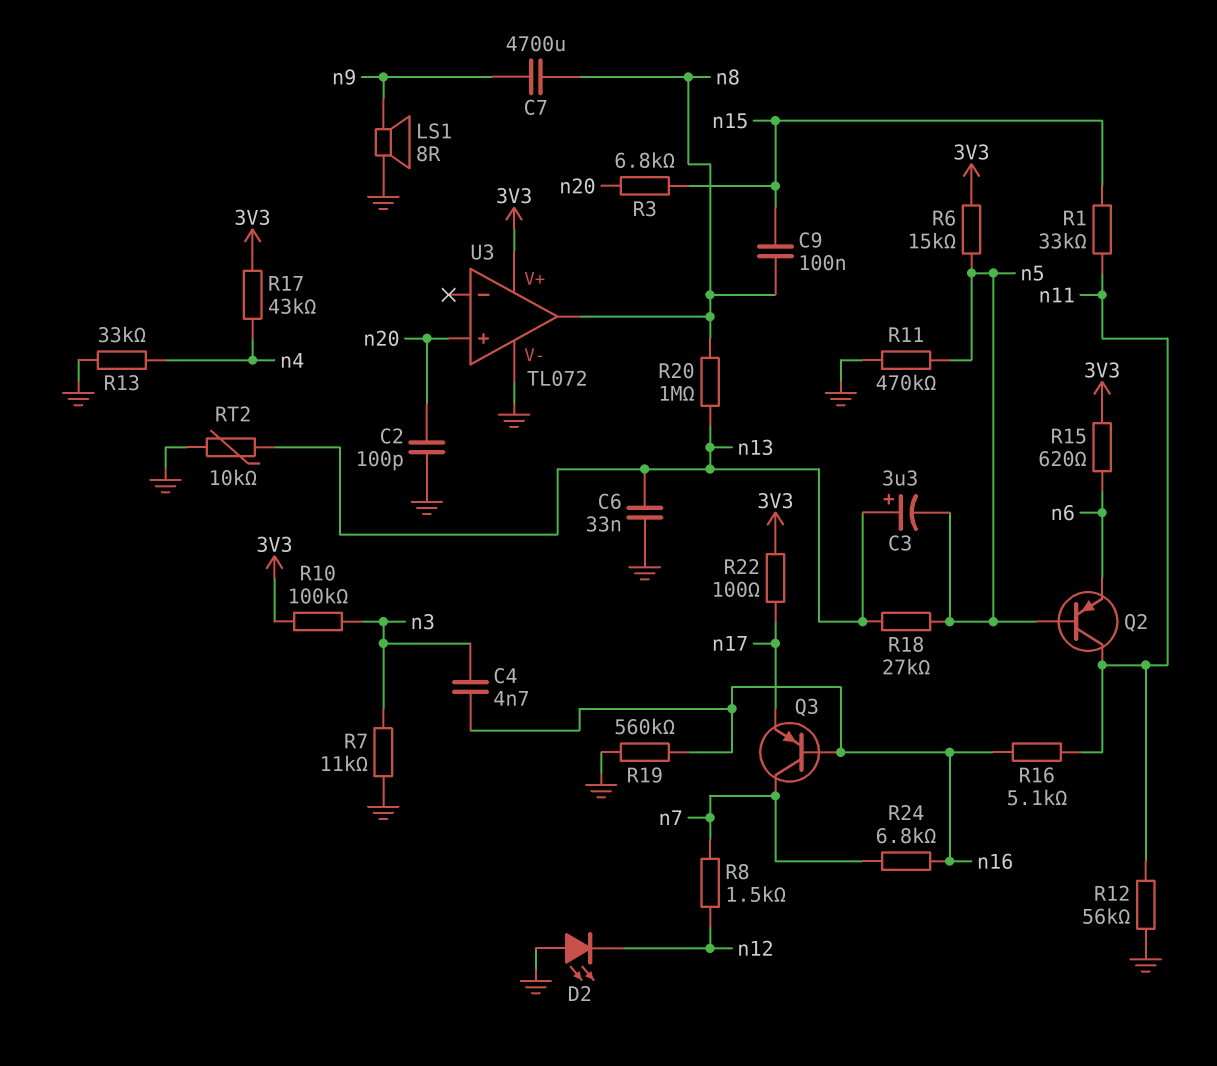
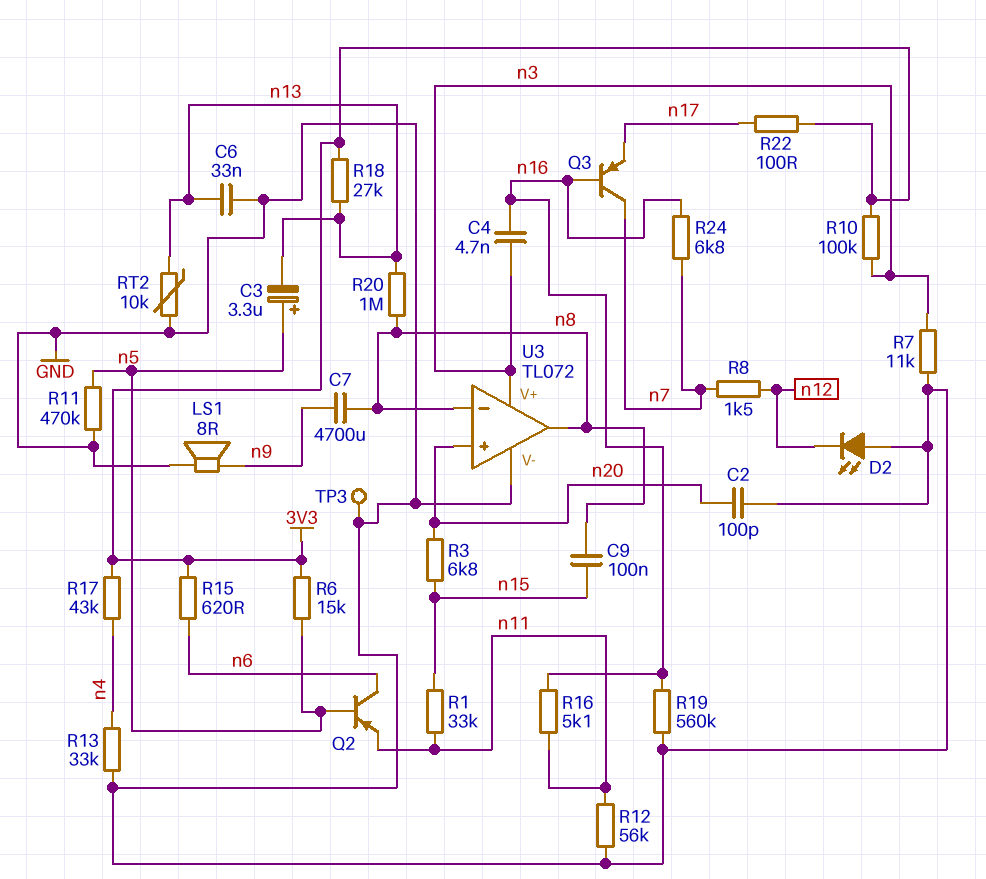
C3: 3.3uF (plus n13, minus n5) -> 3.3uF (plus n5, minus n13)
Q2: PNP (B n5, C n11, E n6) -> PNP (B n5, C n6, E n11)
R18: 27k (n5, n13) -> 27k (3V3, n13)
TP3: none -> test point (GND)
U3 pin V+: 3V3 -> n3
U3 pin in-: none -> n8

